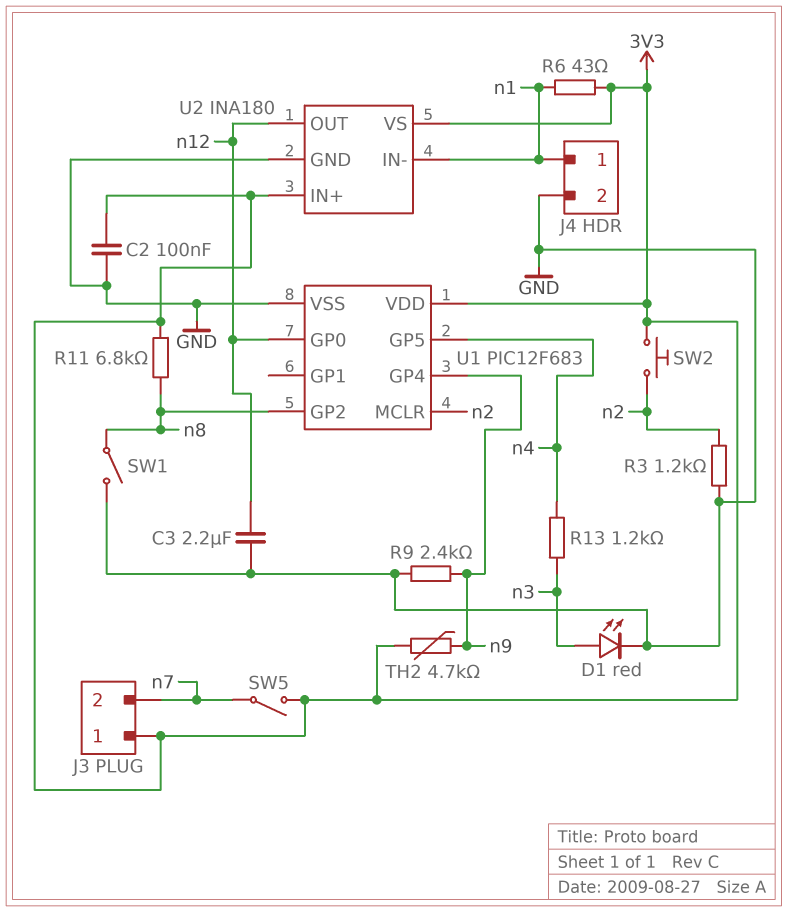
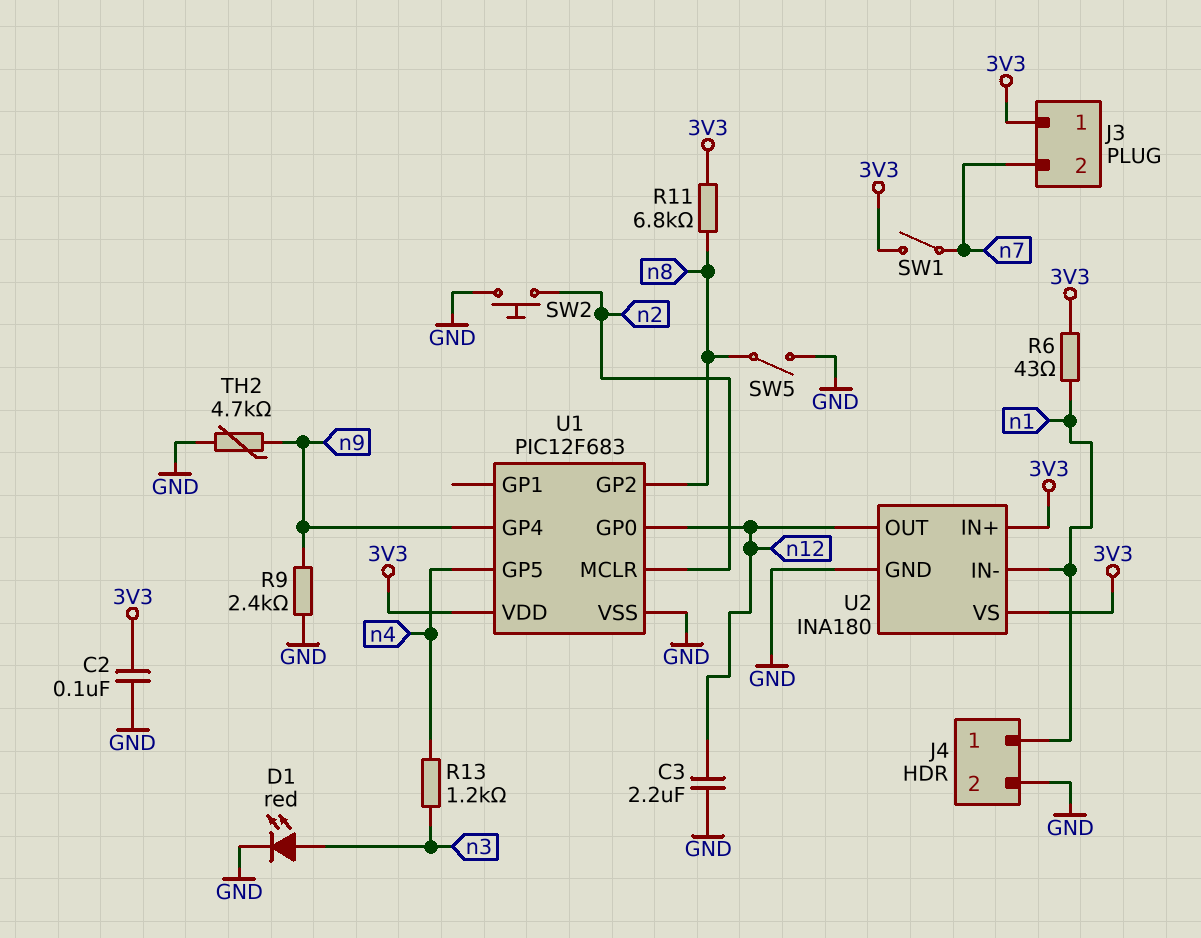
R3: 1.2k (GND, n2) -> none
SW1: switch (GND, n8) -> switch (3V3, n7)
SW2: button (3V3, n2) -> button (GND, n2)
SW5: switch (3V3, n7) -> switch (GND, n8)
TH2: 4.7k (3V3, n9) -> 4.7k (GND, n9)

